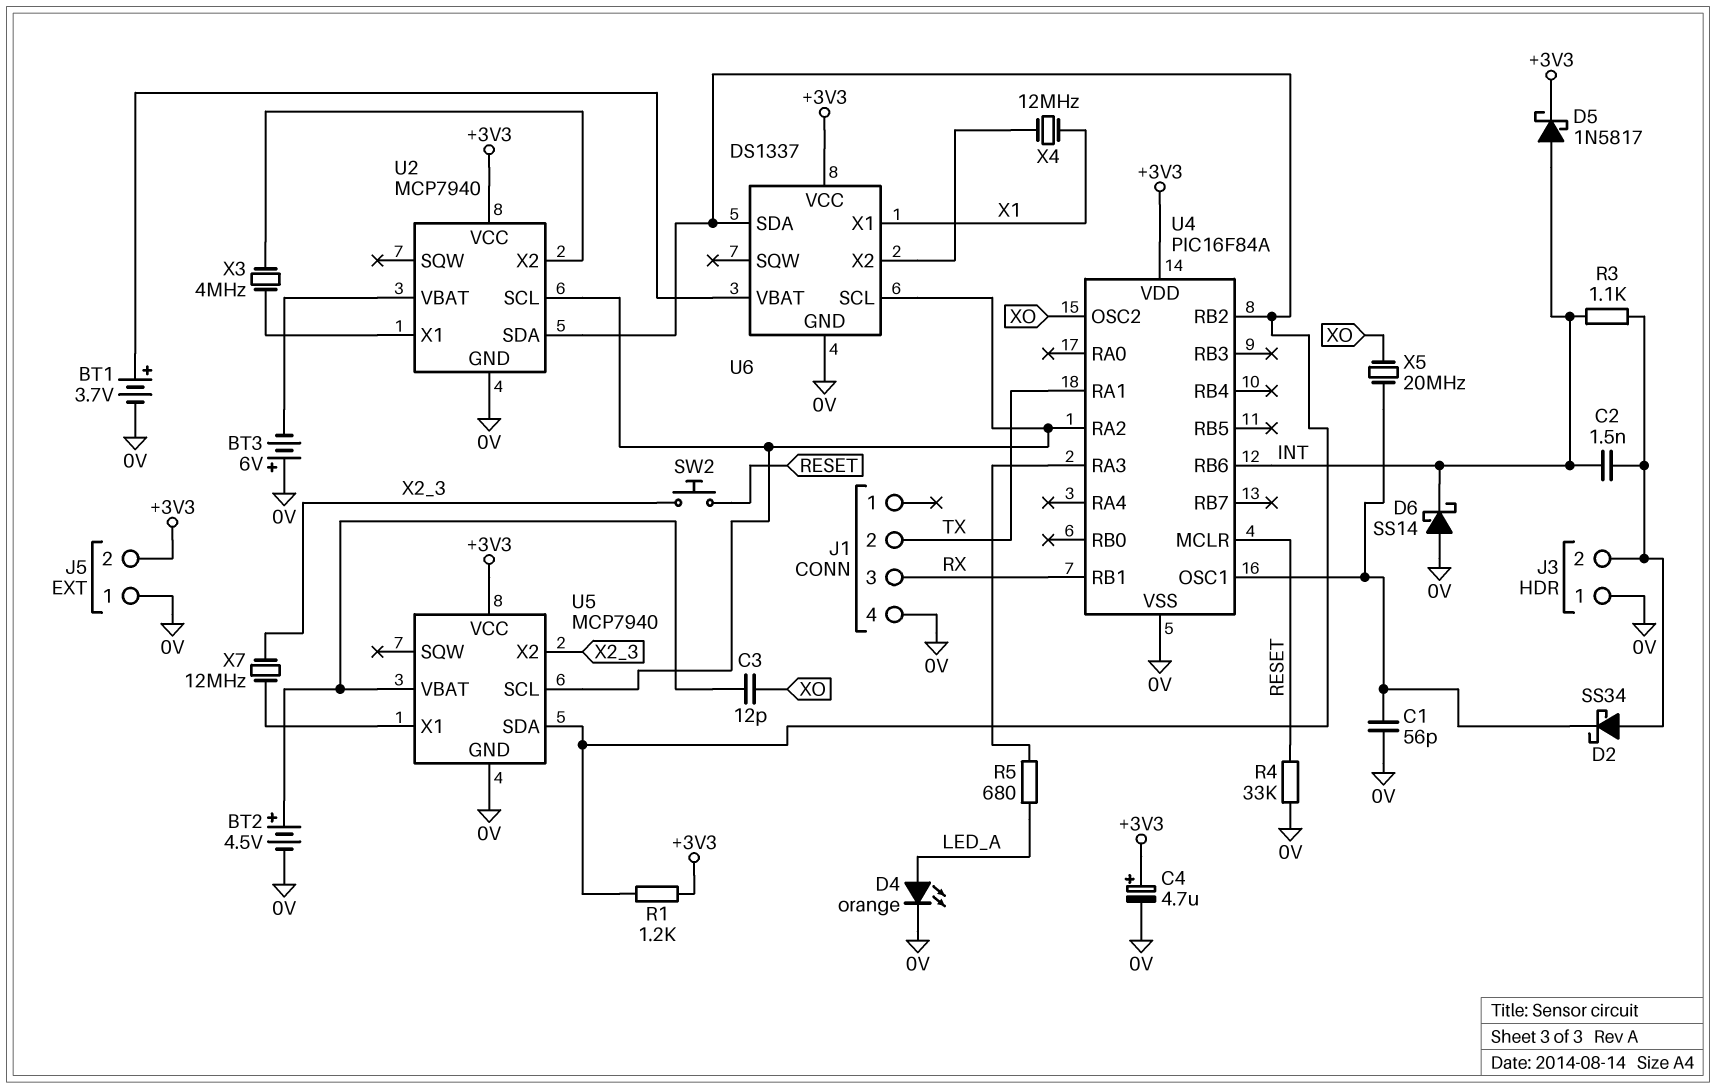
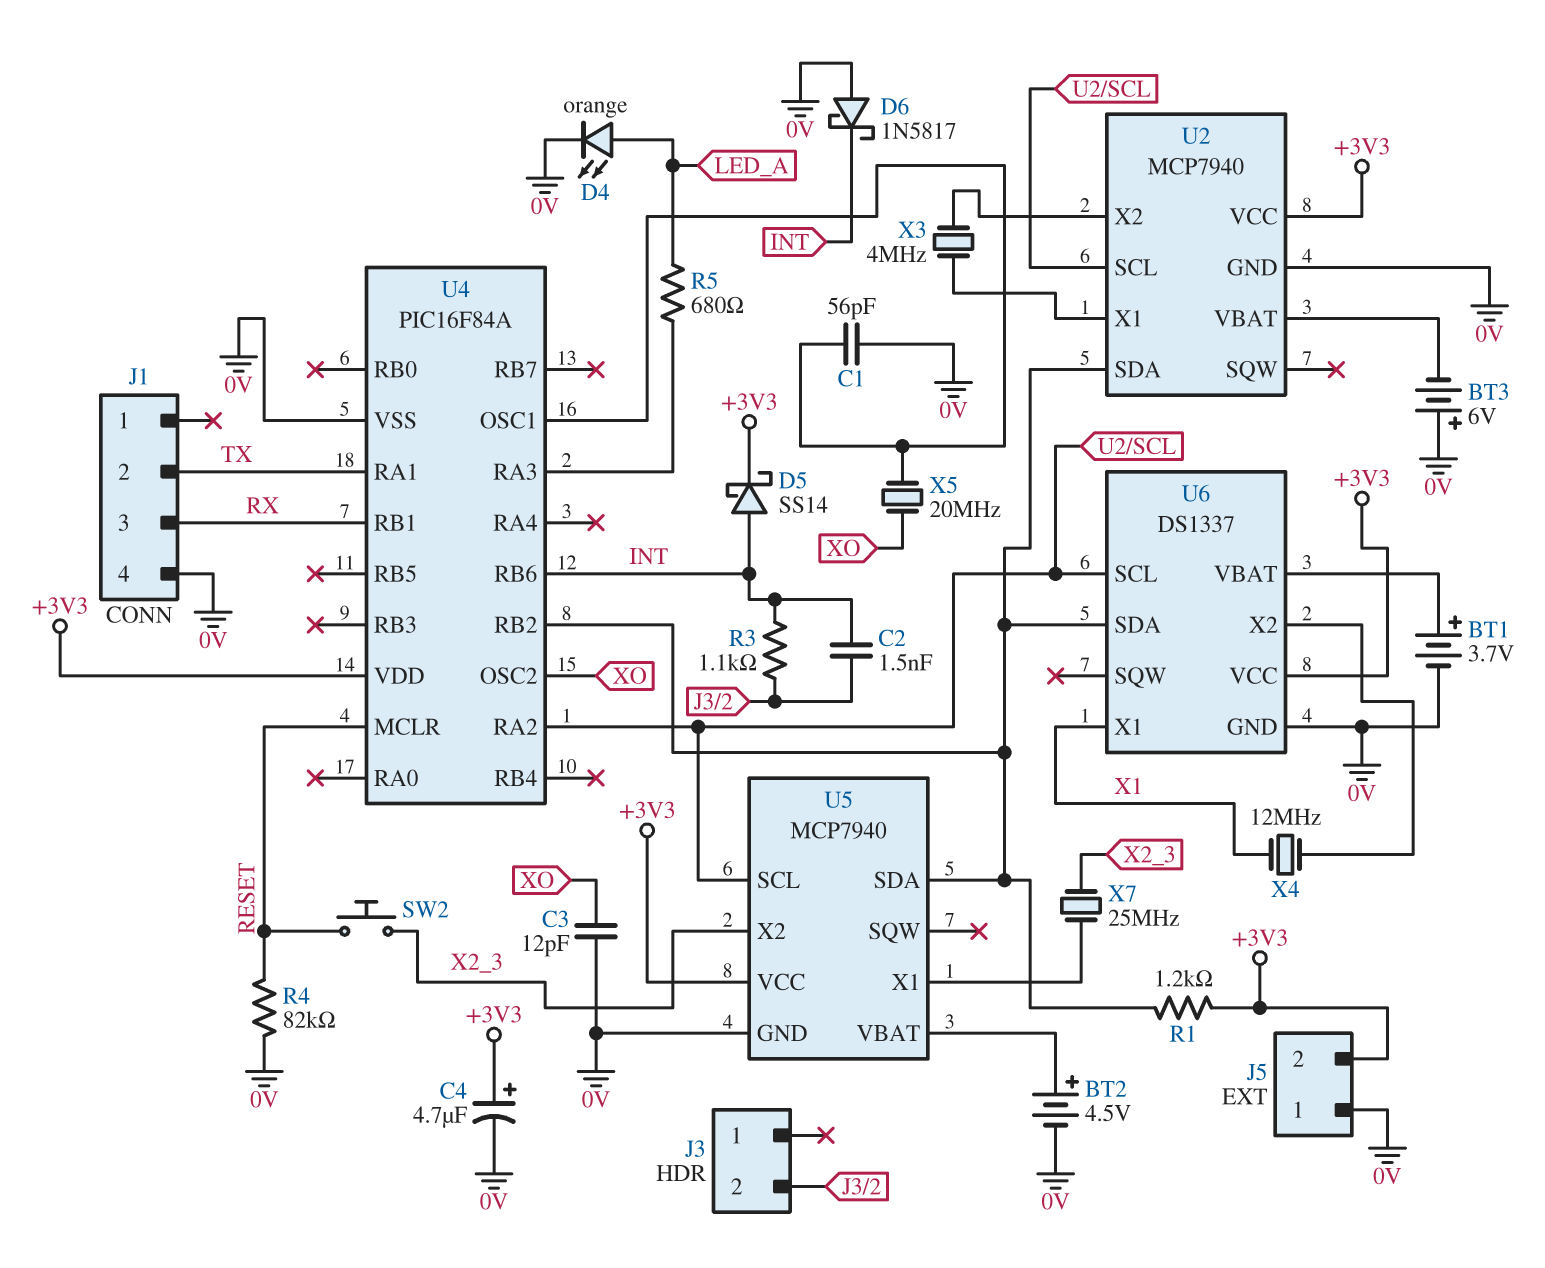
C3: 12pF (U5/VBAT, XO) -> 12pF (0V, XO)
D2: schottky SS34 (A J3/2, K U4/OSC1) -> none
D5: schottky 1N5817 (A INT, K +3V3) -> schottky SS14 (A INT, K +3V3)
D6: schottky SS14 (A 0V, K INT) -> schottky 1N5817 (A 0V, K INT)
J3 pin 1: 0V -> none
R4: 33k (0V, RESET) -> 82k (0V, RESET)
X7: 12MHz (U5/X1, X2_3) -> 25MHz (U5/X1, X2_3)

